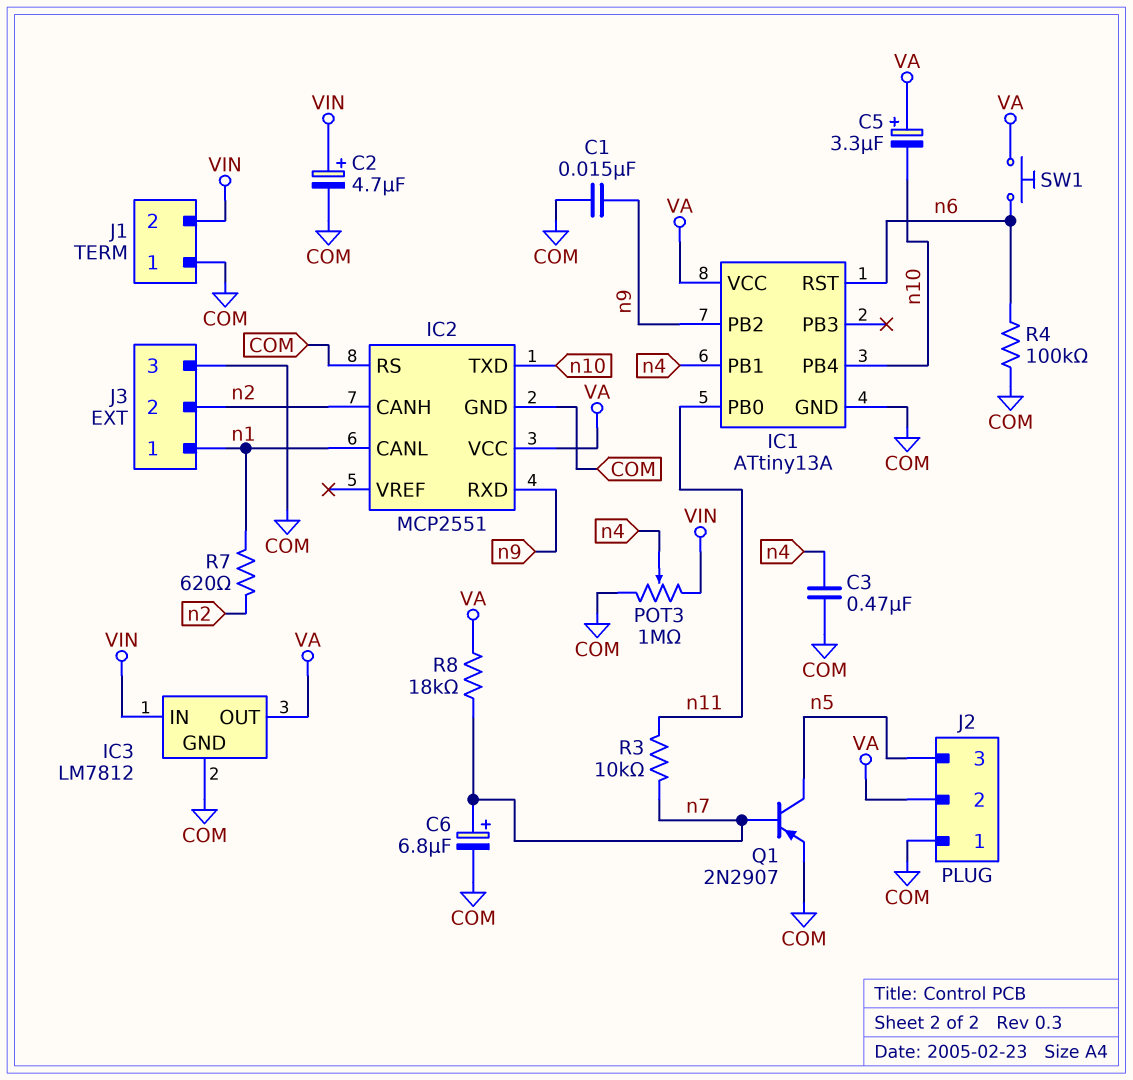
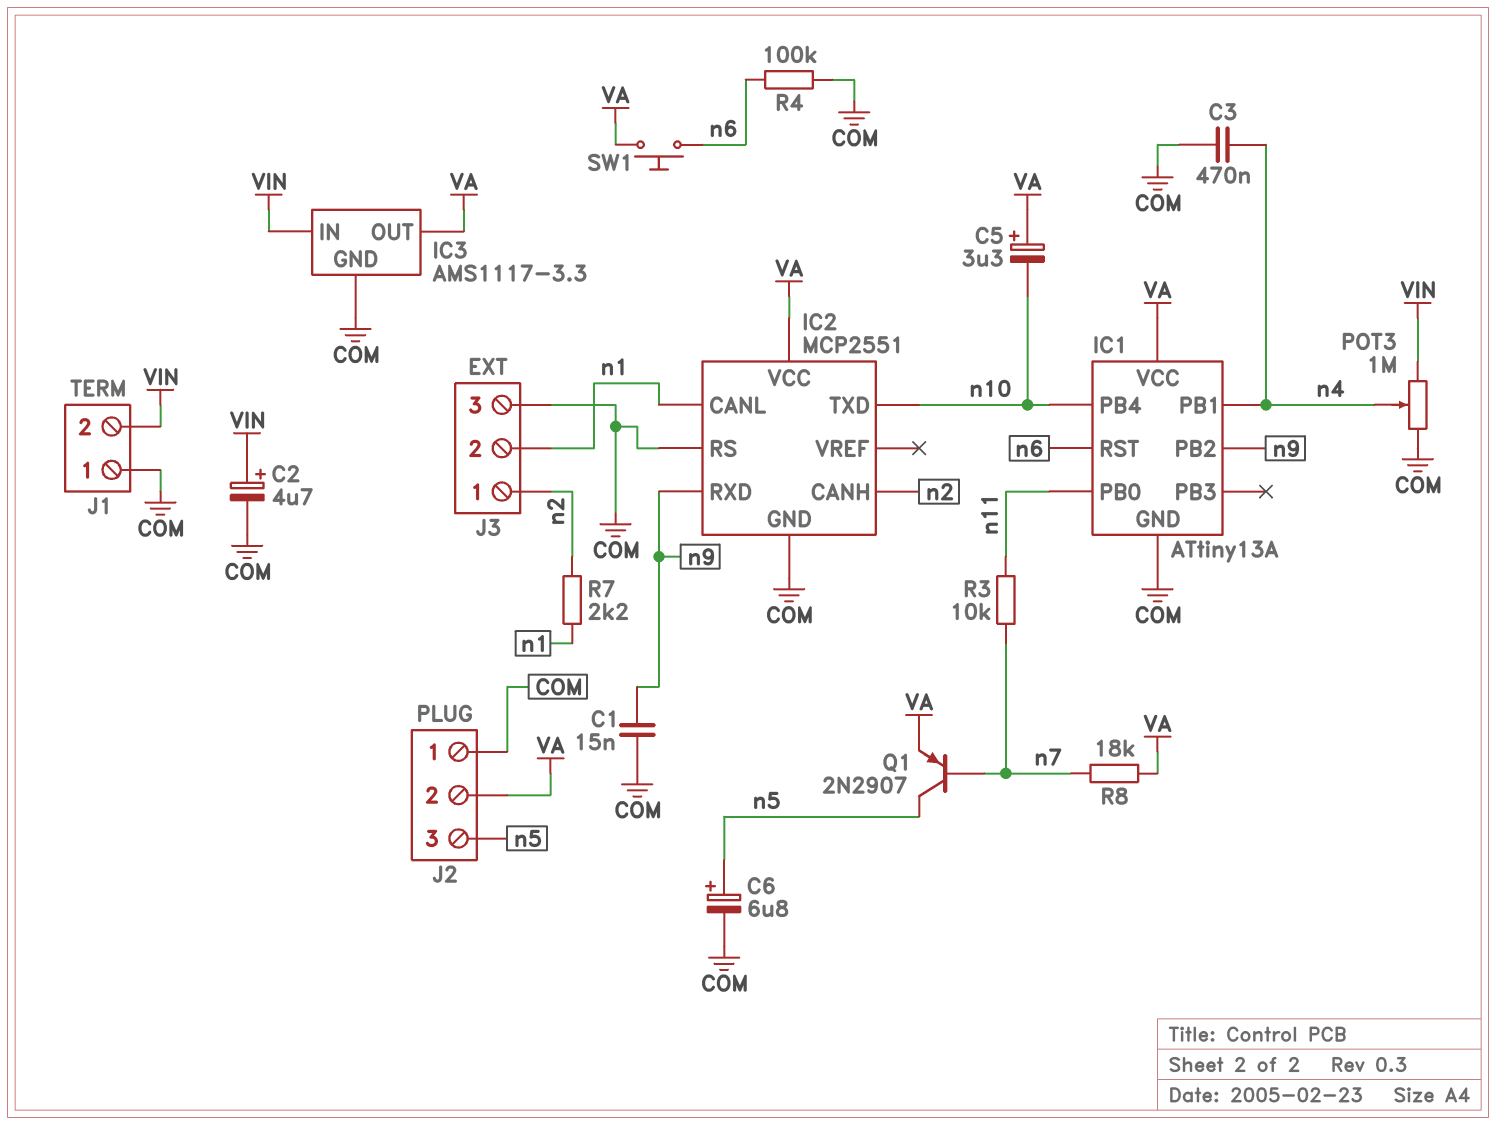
C6: 6.8uF (plus n7, minus COM) -> 6.8uF (plus n5, minus COM)
IC3: LM7812 -> AMS1117-3.3
J3 pin 1: n1 -> n2
J3 pin 2: n2 -> n1
Q1: PNP 2N2907 (B n7, C n5, E COM) -> PNP 2N2907 (B n7, C n5, E VA)
R7: 620 (n1, n2) -> 2.2k (n1, n2)

